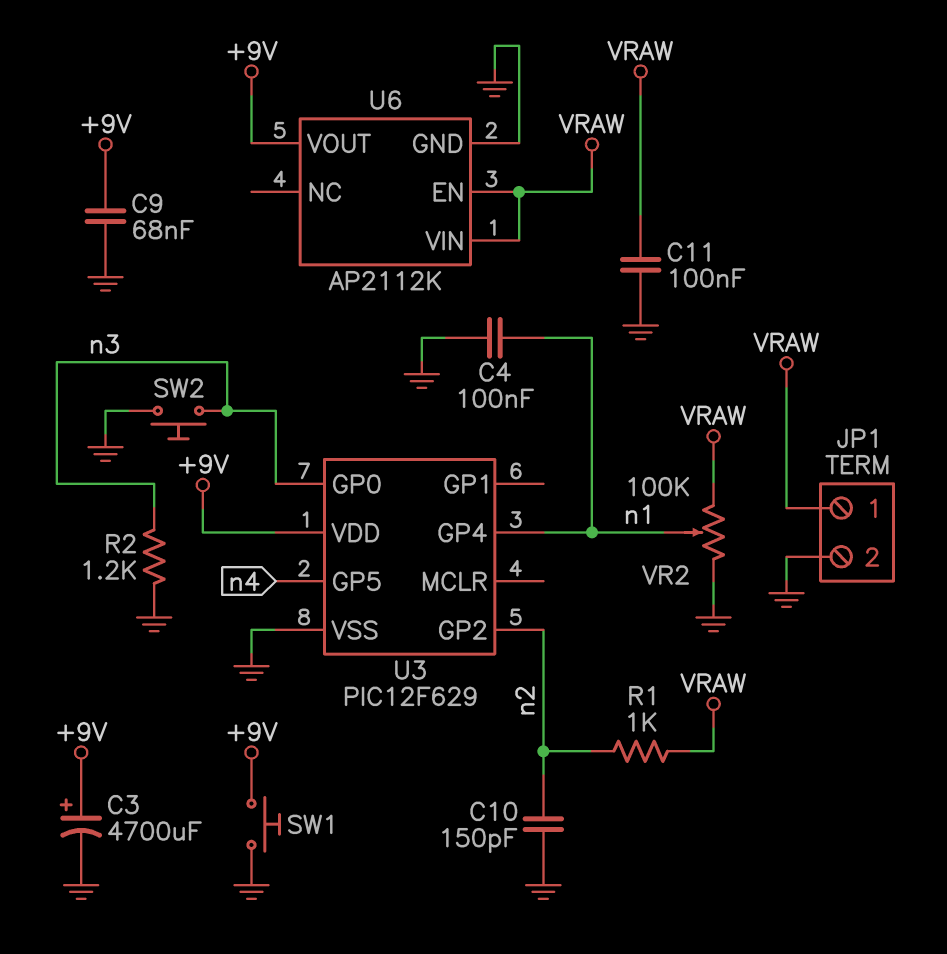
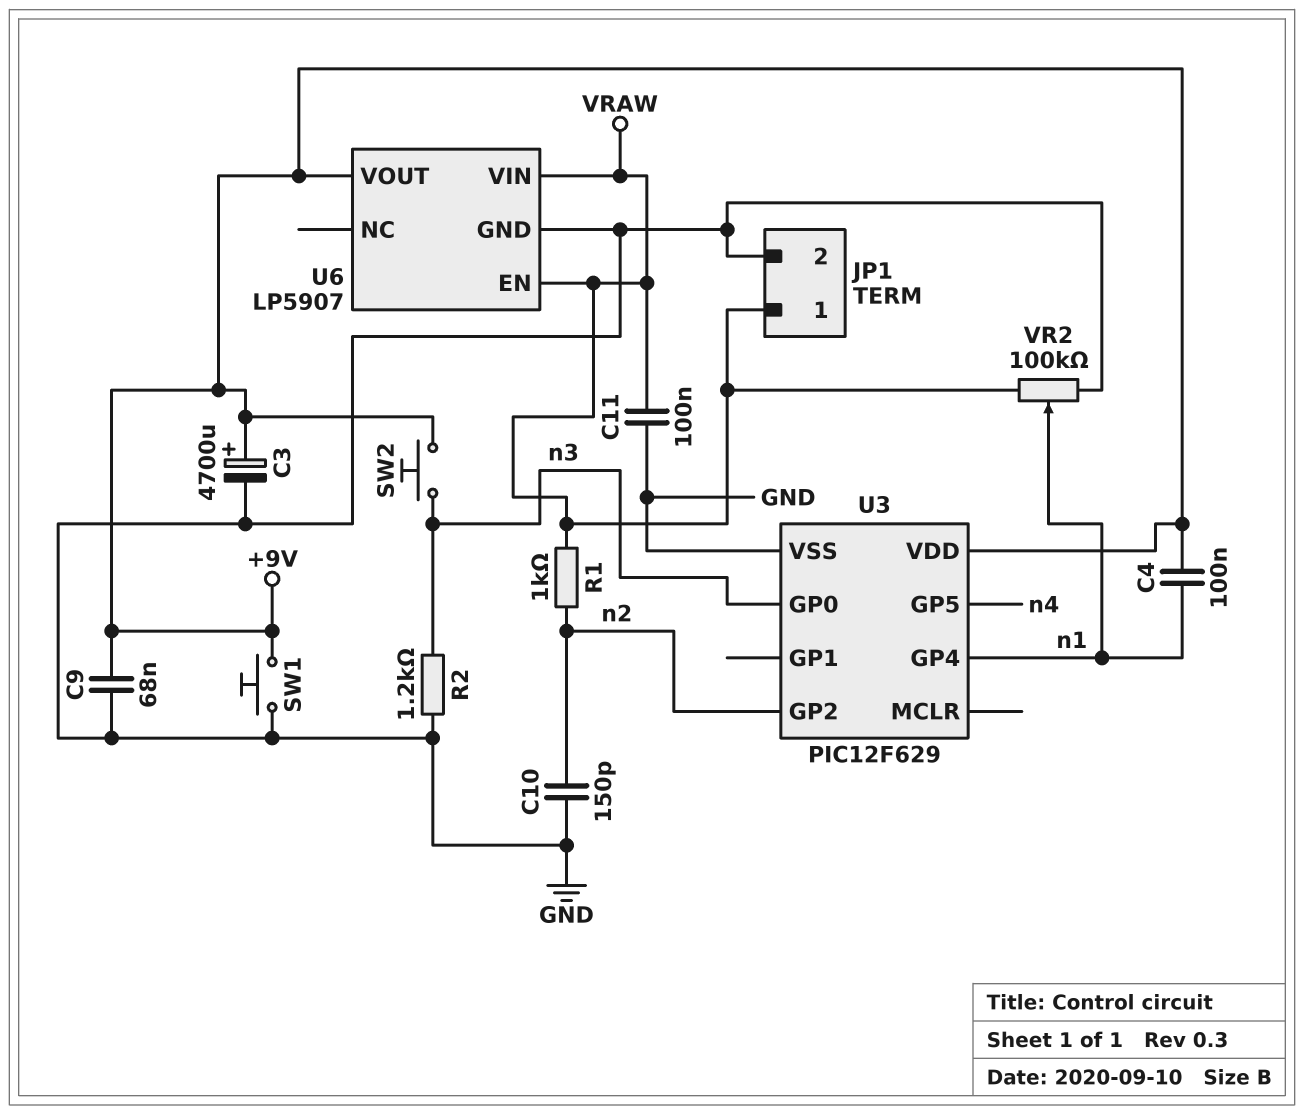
C4: 100nF (GND, n1) -> 100nF (+9V, n1)
SW2: button (GND, n3) -> button (+9V, n3)
U6: AP2112K -> LP5907

